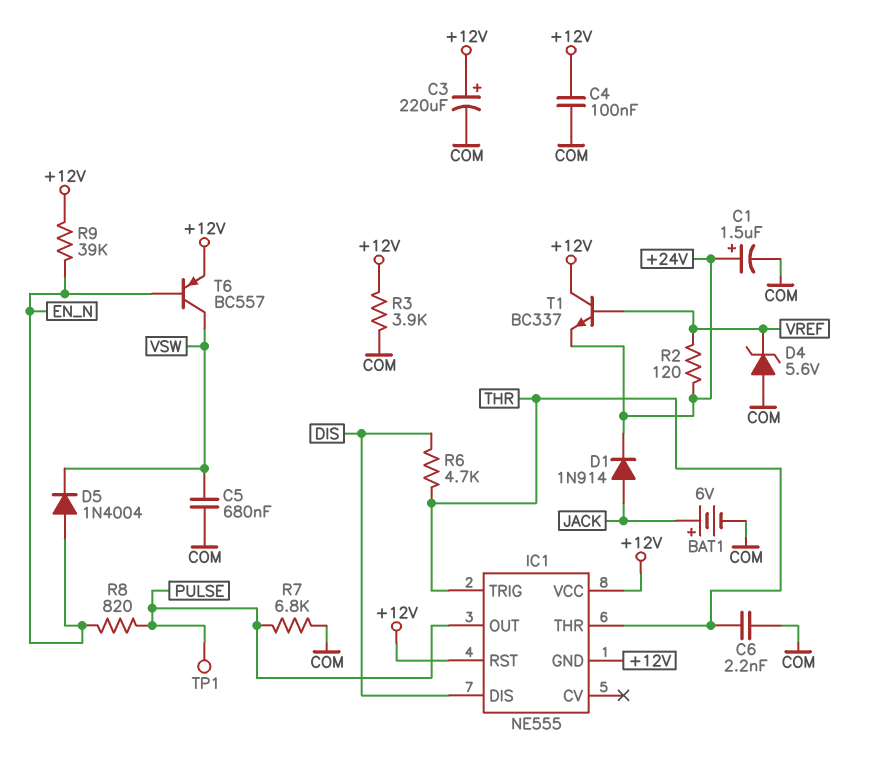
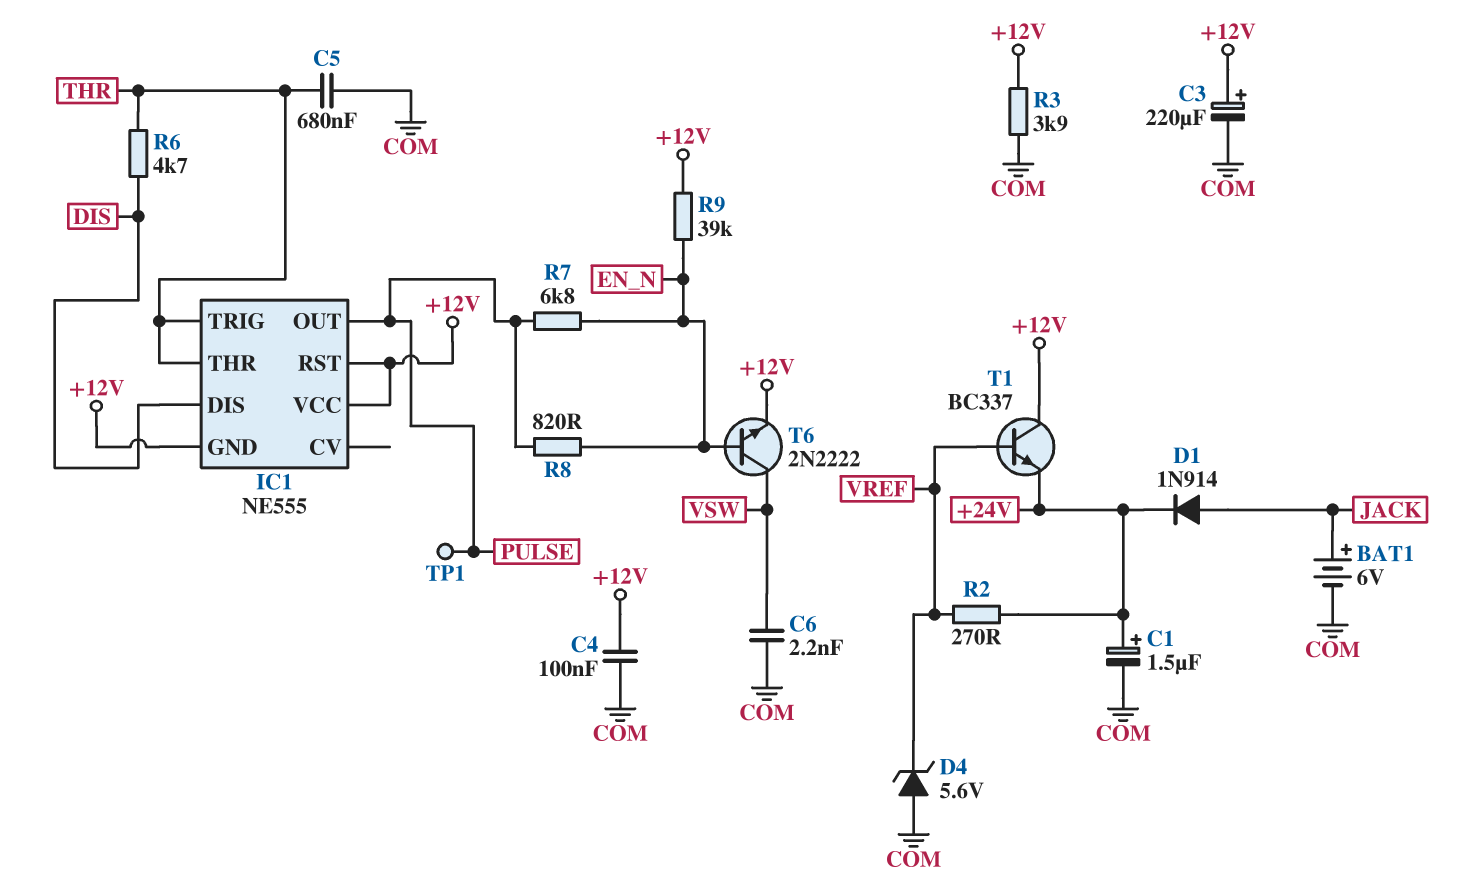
C5: 680nF (COM, VSW) -> 680nF (COM, THR)
C6: 2.2nF (COM, THR) -> 2.2nF (COM, VSW)
D5: diode 1N4004 (A EN_N, K VSW) -> none
R2: 120 (+24V, VREF) -> 270 (+24V, VREF)
R7: 6.8k (COM, PULSE) -> 6.8k (EN_N, PULSE)
T6: PNP BC557 (B EN_N, C VSW, E +12V) -> NPN 2N2222 (B EN_N, C VSW, E +12V)

